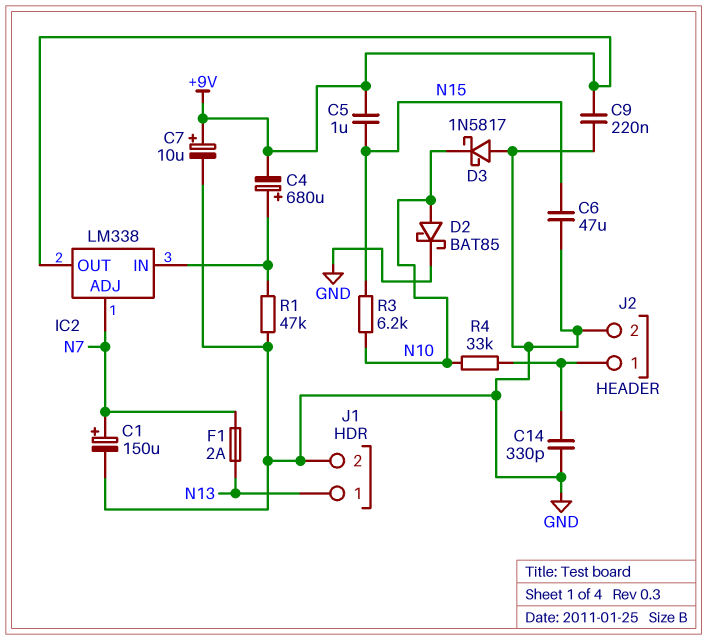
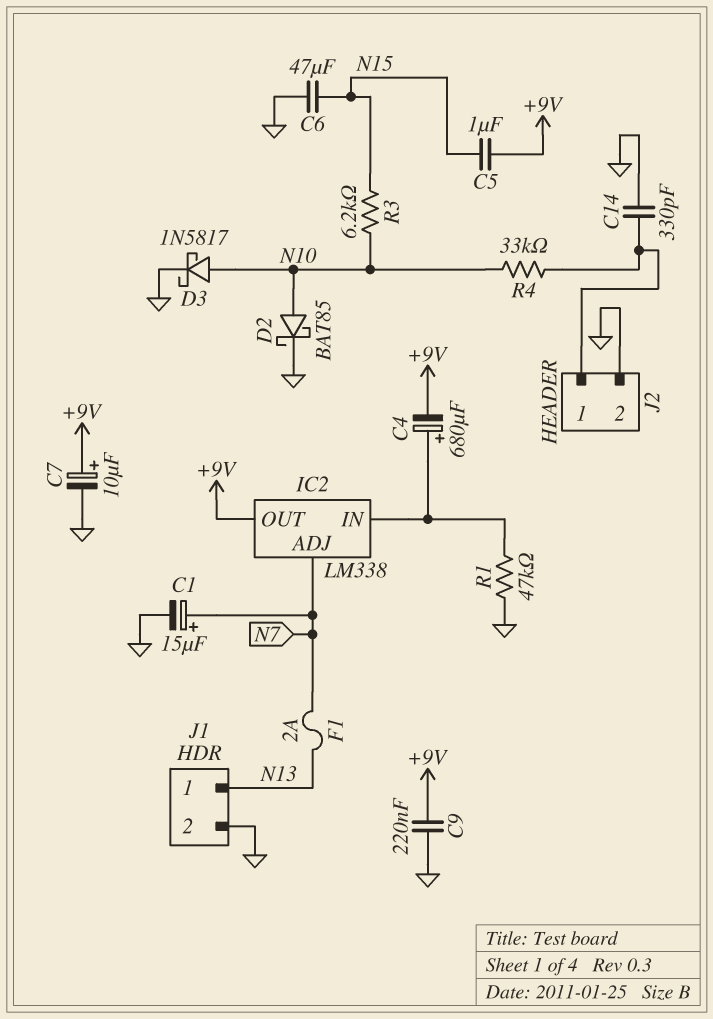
C1: 150uF (plus N7, minus GND) -> 15uF (plus N7, minus GND)
D3: schottky 1N5817 (A GND, K N10) -> schottky 1N5817 (A N10, K GND)

